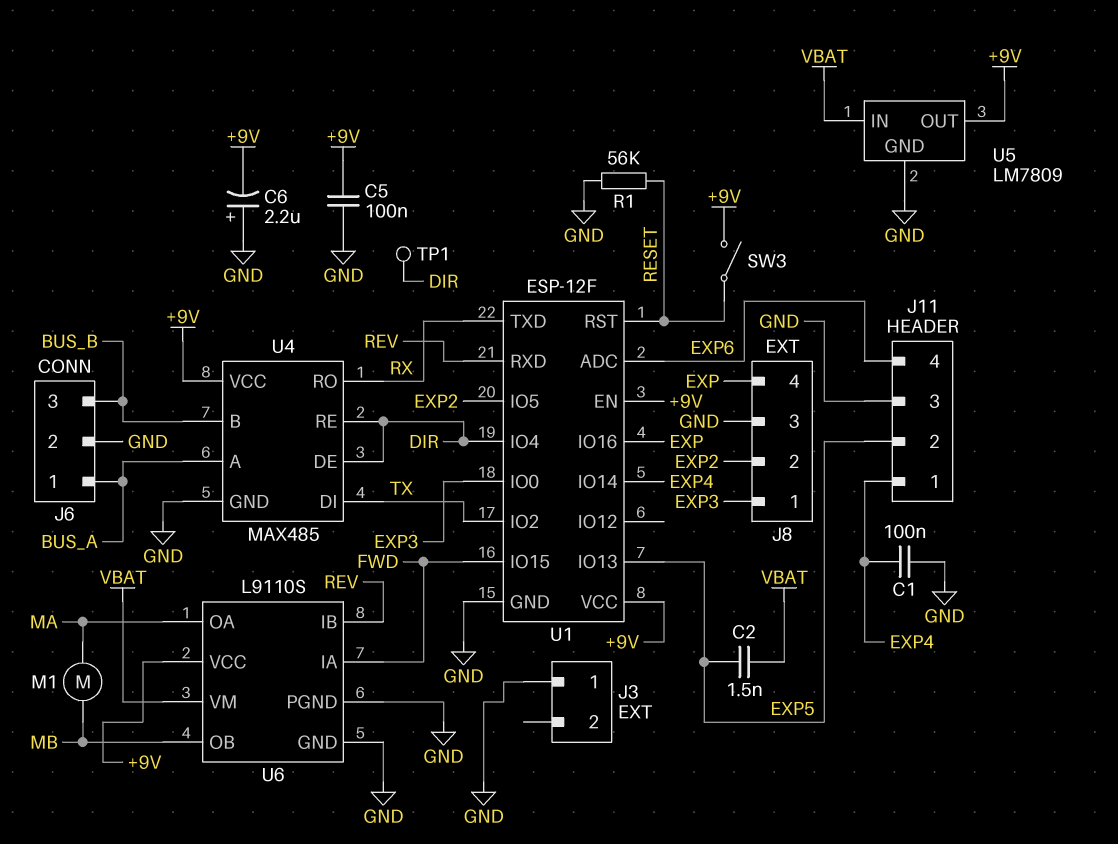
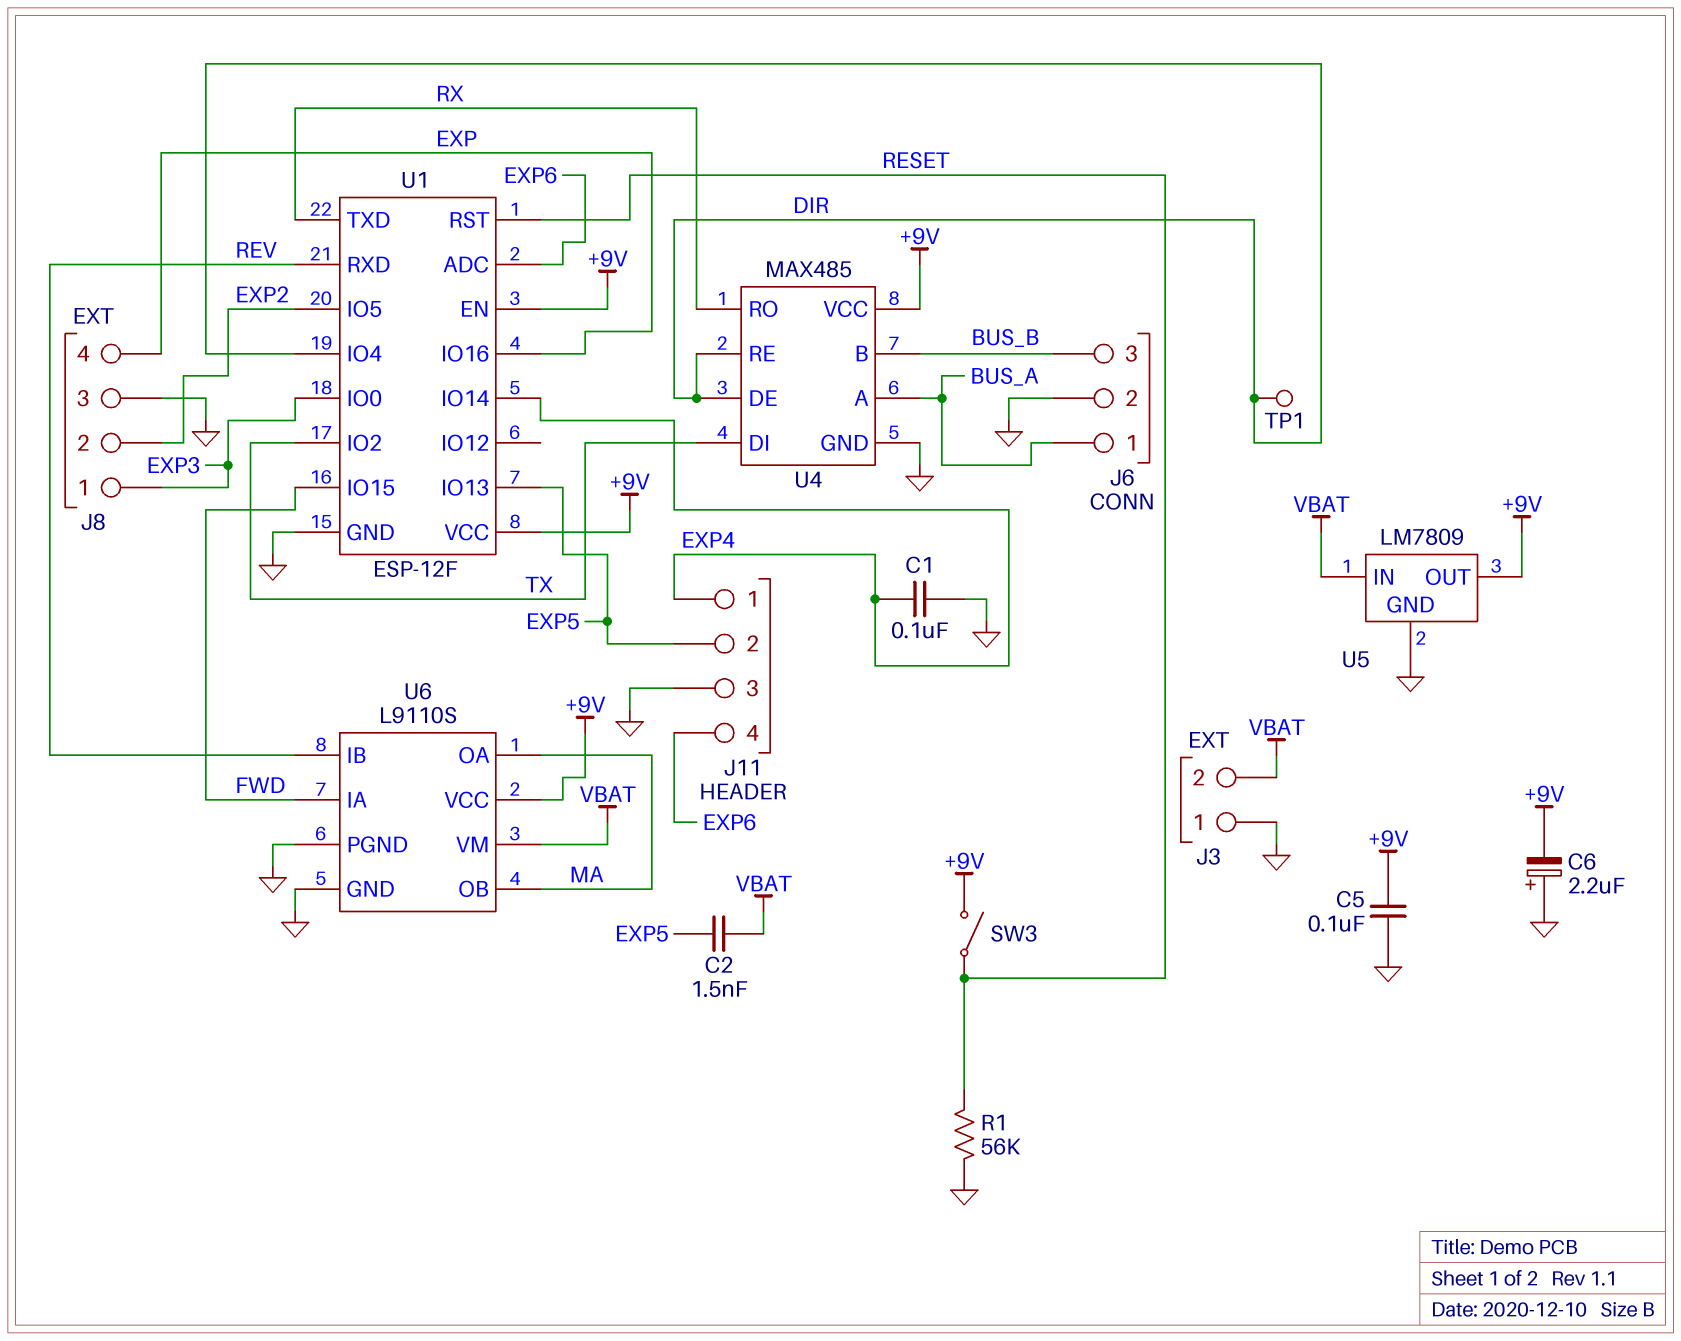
J3 pin 2: none -> VBAT
M1: motor (MA, MB) -> none
U6 pin OB: MB -> MA

